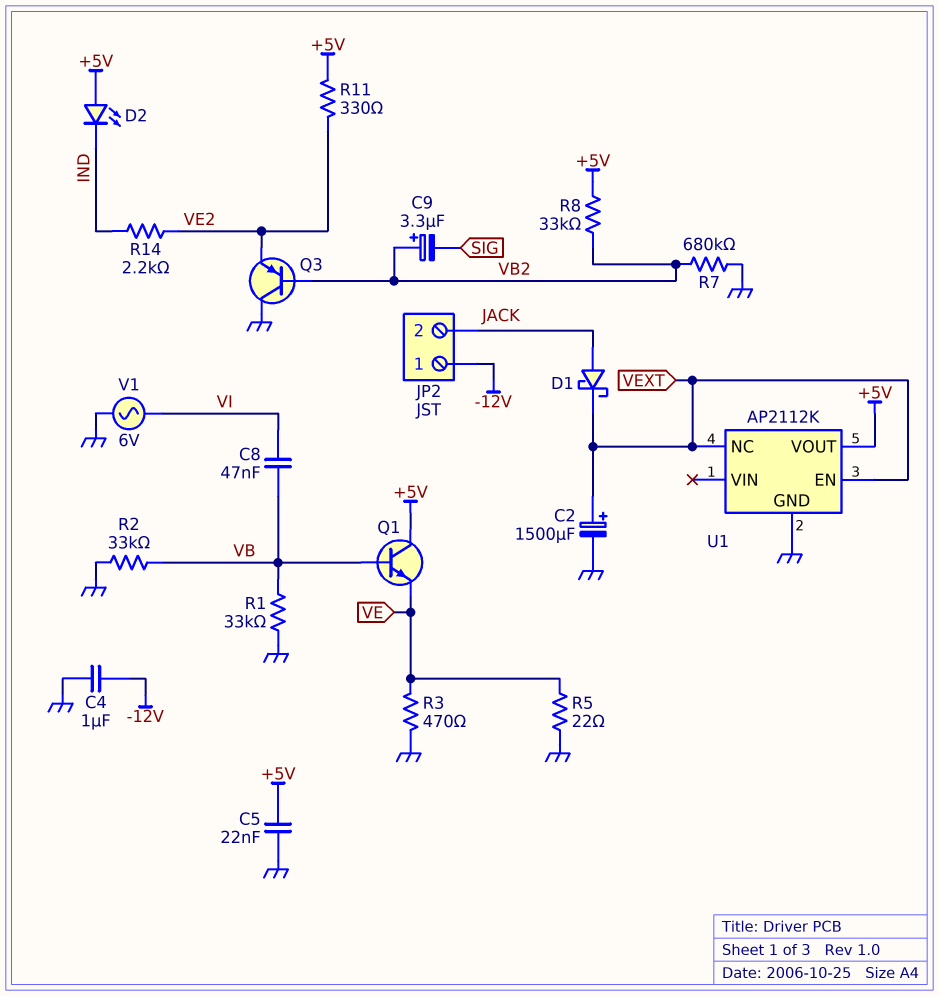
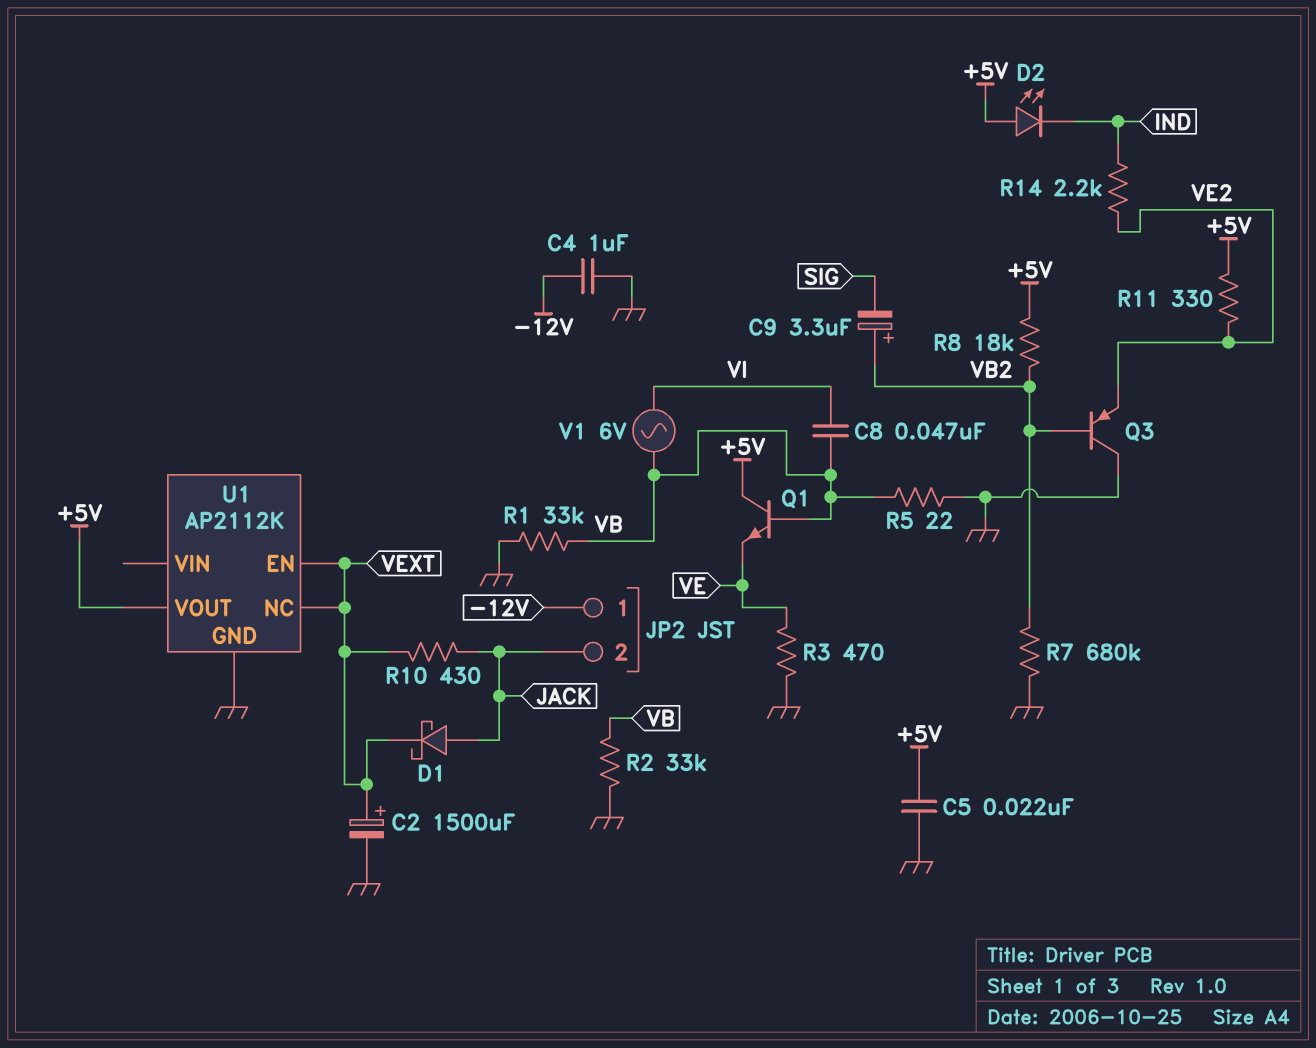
R5: 22 (GND, VE) -> 22 (GND, VB)
R8: 33k (+5V, VB2) -> 18k (+5V, VB2)
R10: none -> 430 (JACK, VEXT)
V1: AC 6V (GND, VI) -> AC 6V (VB, VI)

